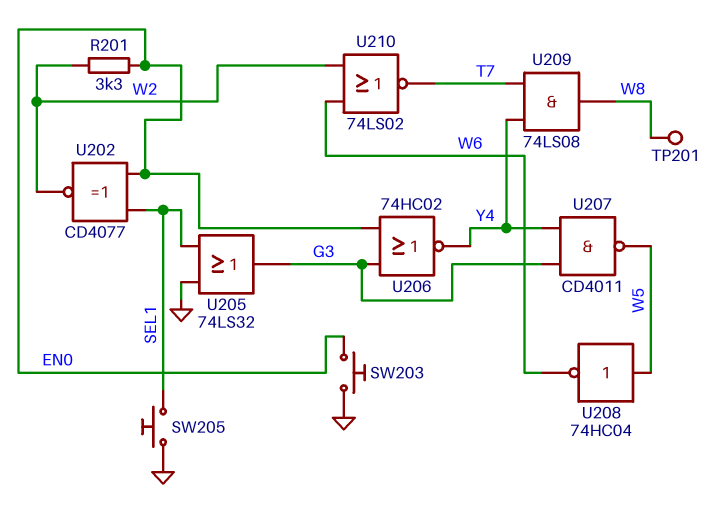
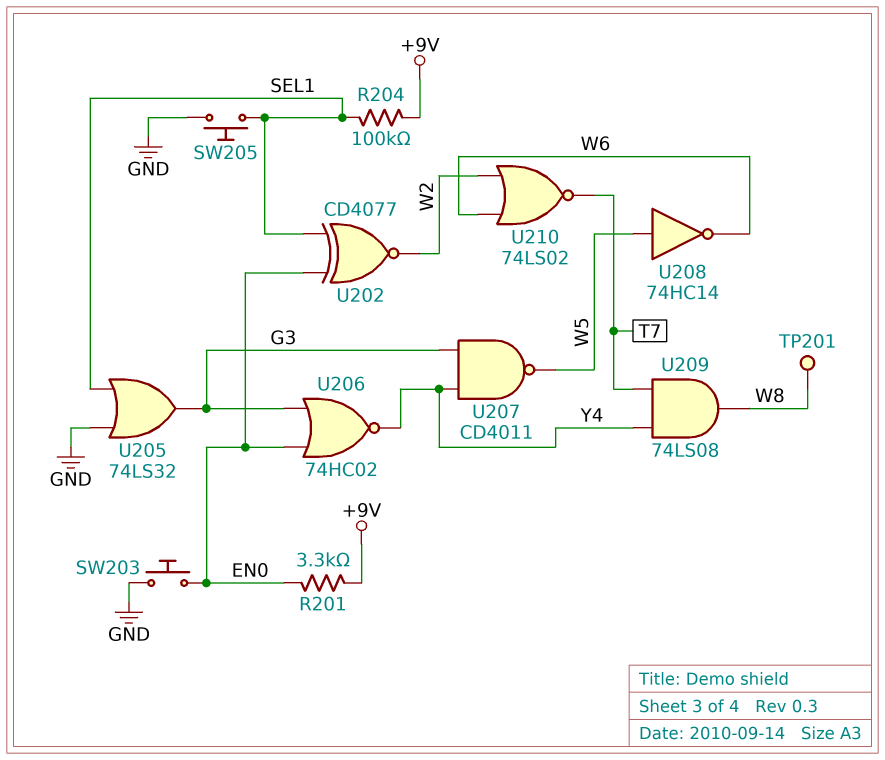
R201: 3.3k (EN0, W2) -> 3.3k (+9V, EN0)
R204: none -> 100k (+9V, SEL1)
U208: NOT 74HC04 (in W5, out W6) -> NOT 74HC14 (in W5, out W6)

